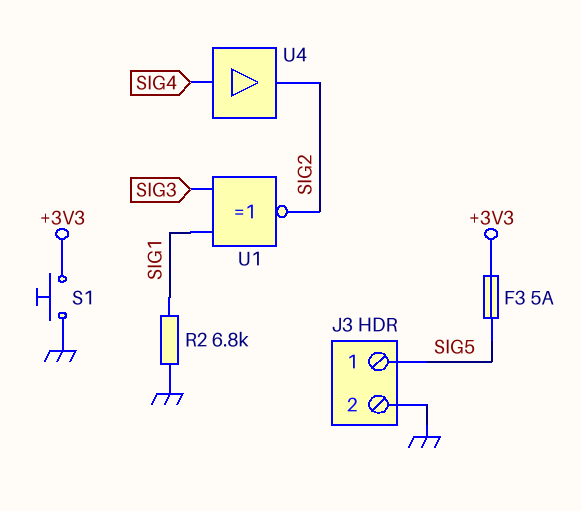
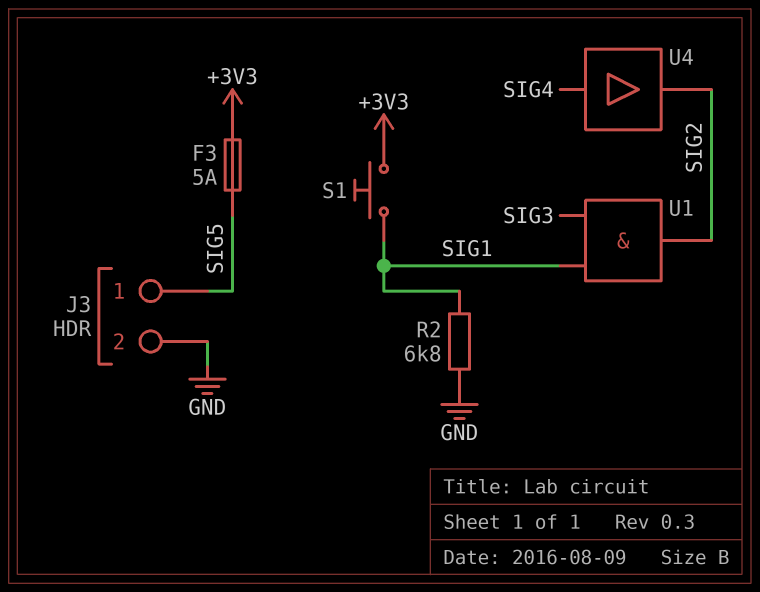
S1: button (+3V3, GND) -> button (+3V3, SIG1)
U1: XNOR (in SIG1, in SIG3, out SIG2) -> AND (in SIG1, in SIG3, out SIG2)

